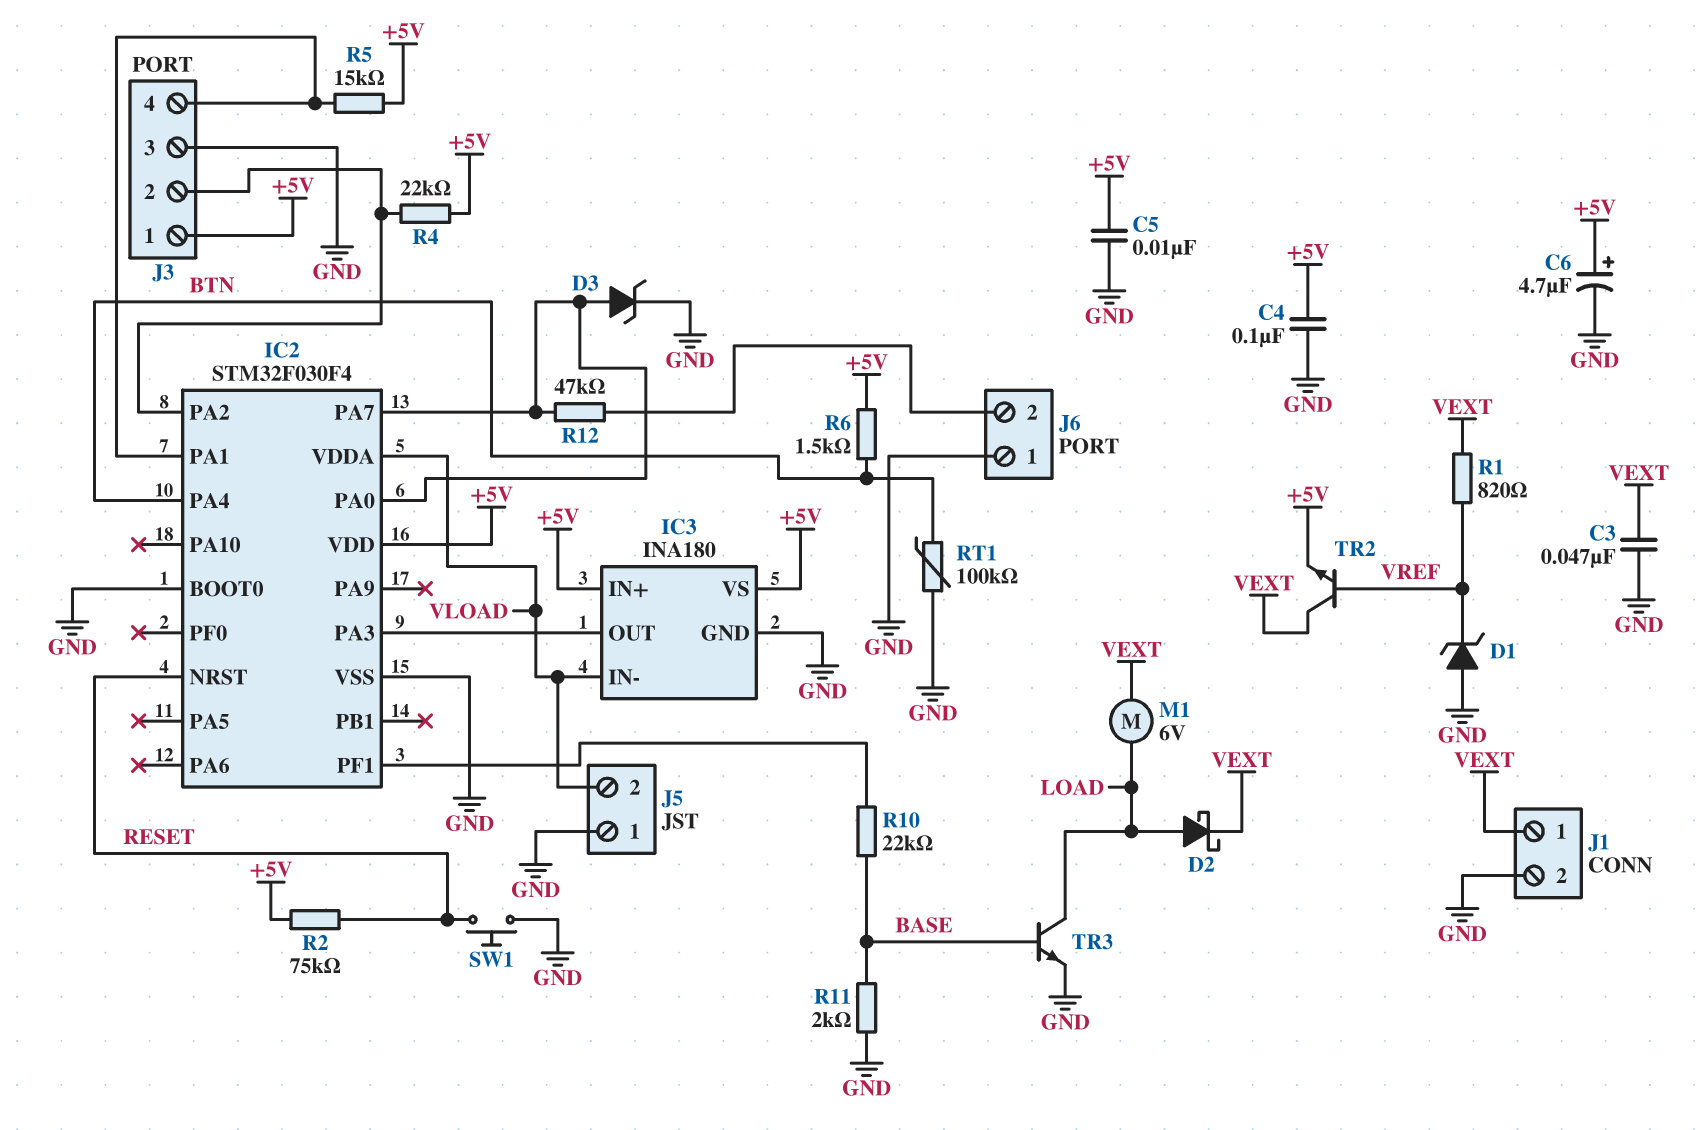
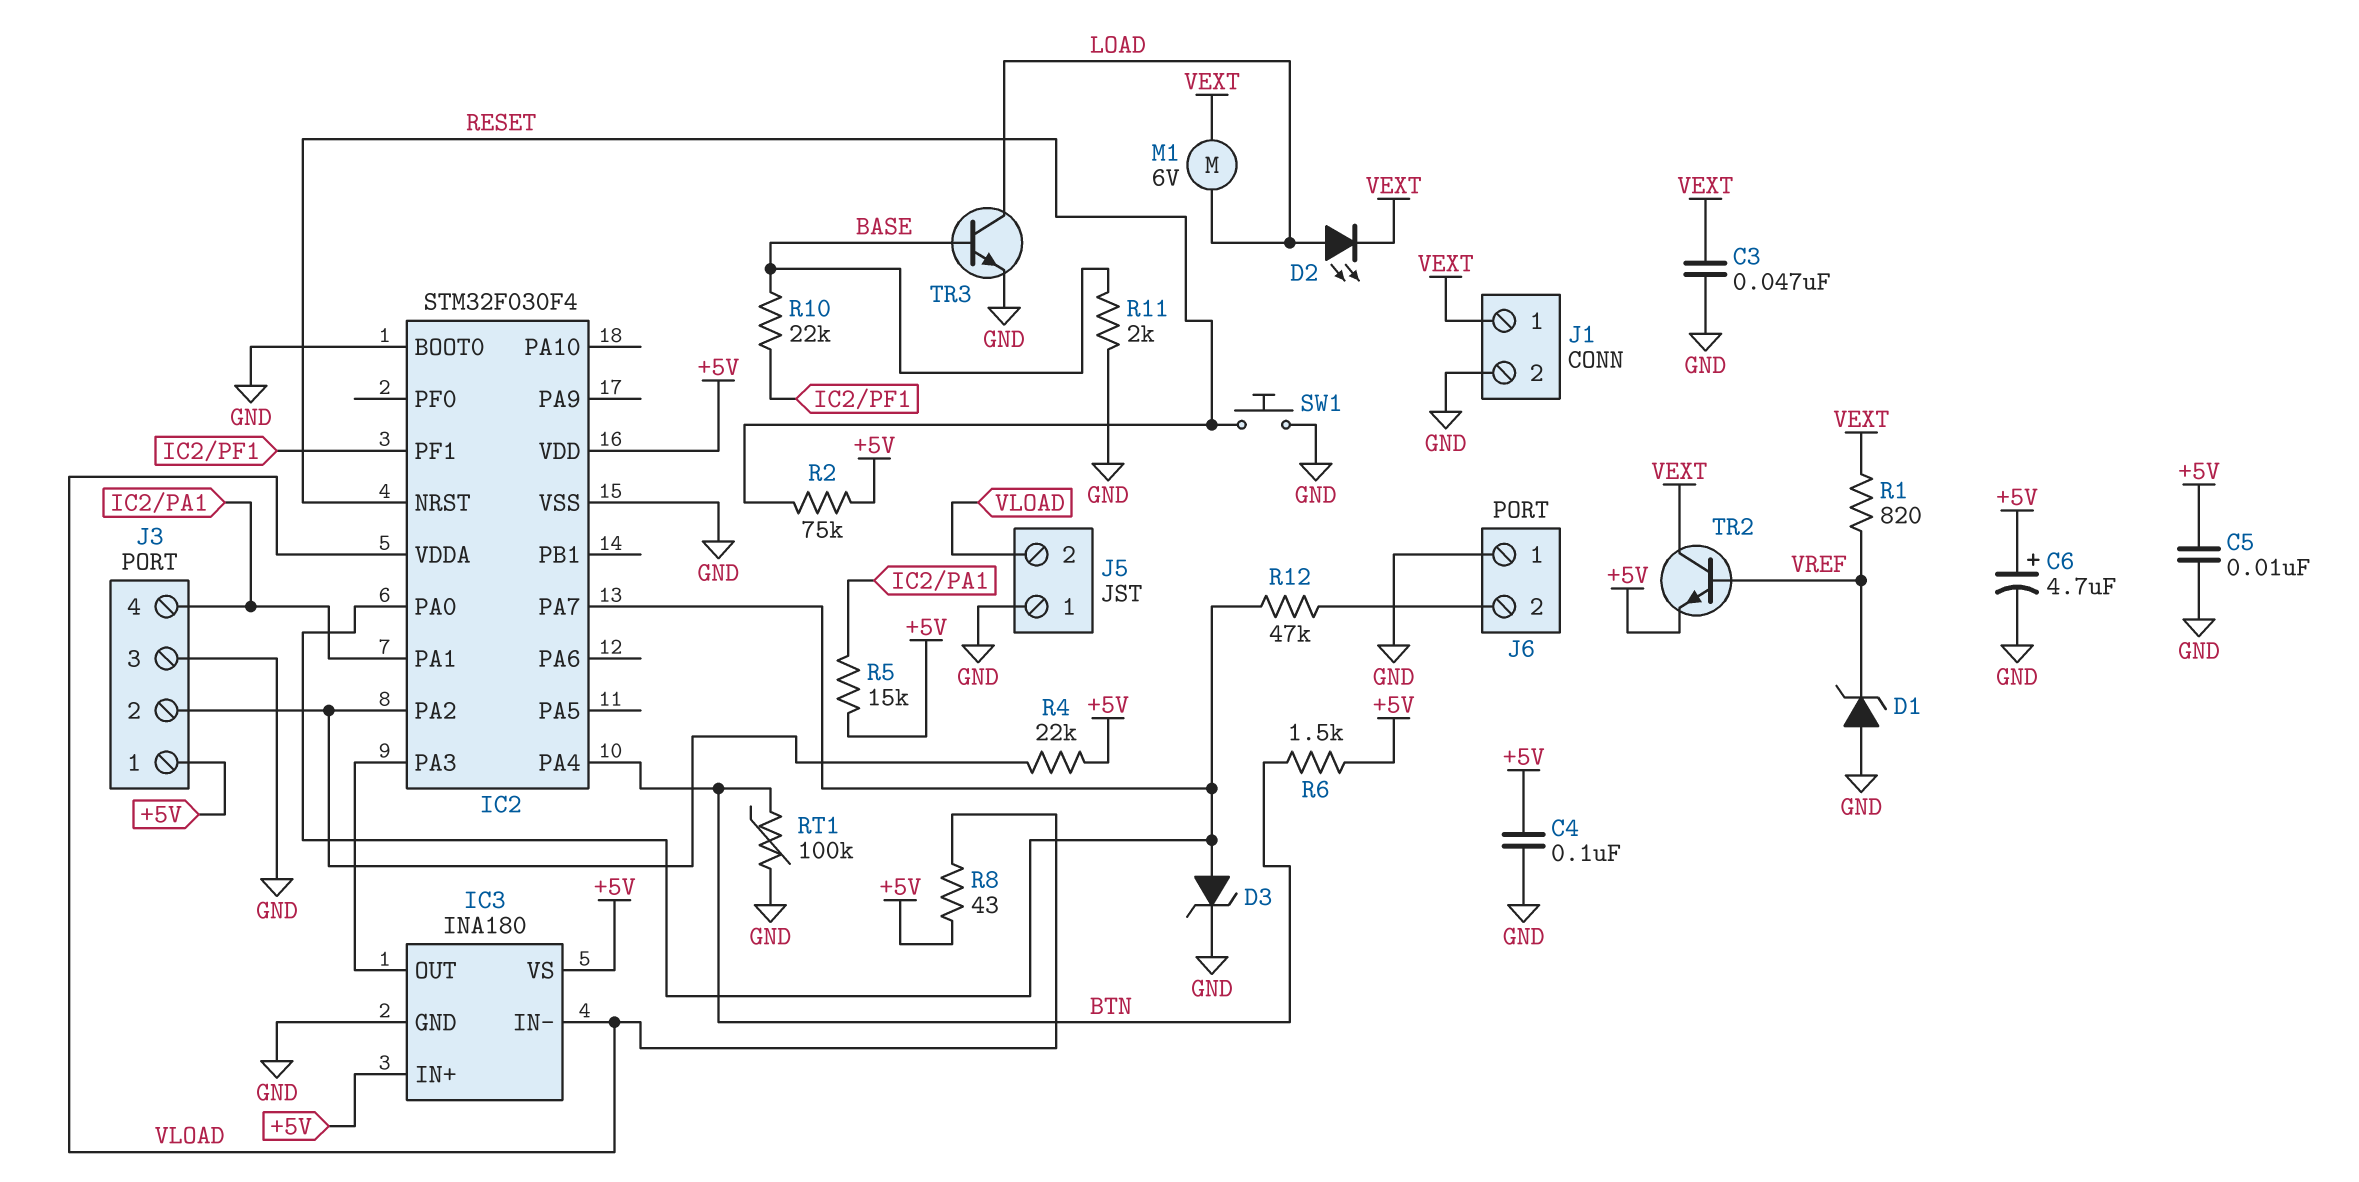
D2: schottky (A LOAD, K VEXT) -> LED (A LOAD, K VEXT)
R8: none -> 43 (+5V, VLOAD)

